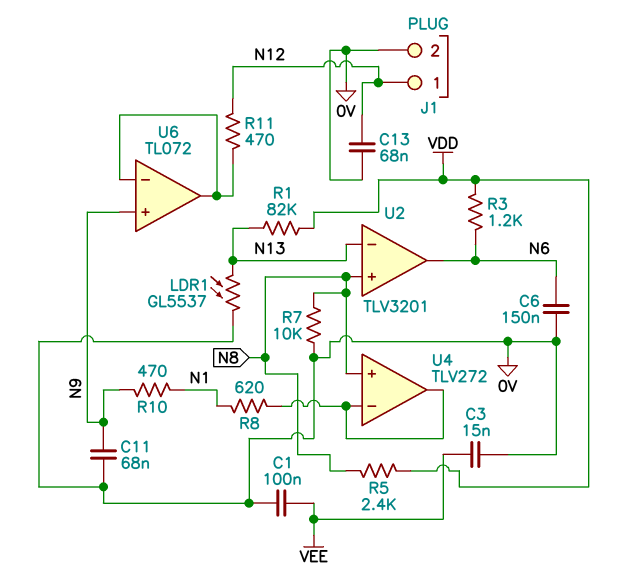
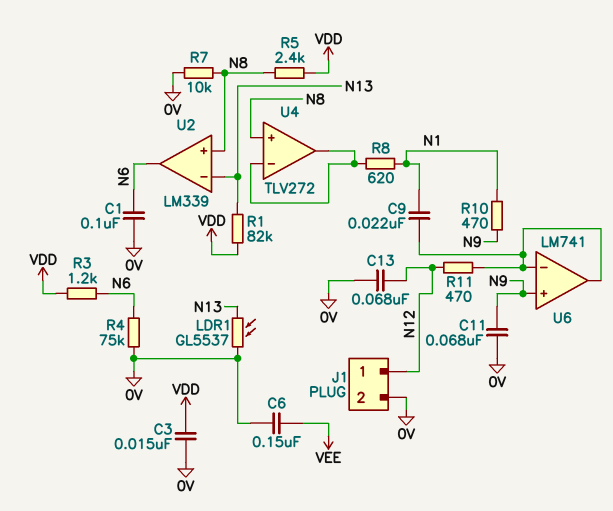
C1: 100nF (0V, VEE) -> 100nF (0V, N6)
C3: 15nF (0V, VEE) -> 15nF (0V, VDD)
C6: 150nF (0V, N6) -> 150nF (0V, VEE)
C9: none -> 22nF (N1, U6/in-)
R4: none -> 75k (0V, N6)
U2: TLV3201 -> LM339
U6: TL072 -> LM741

